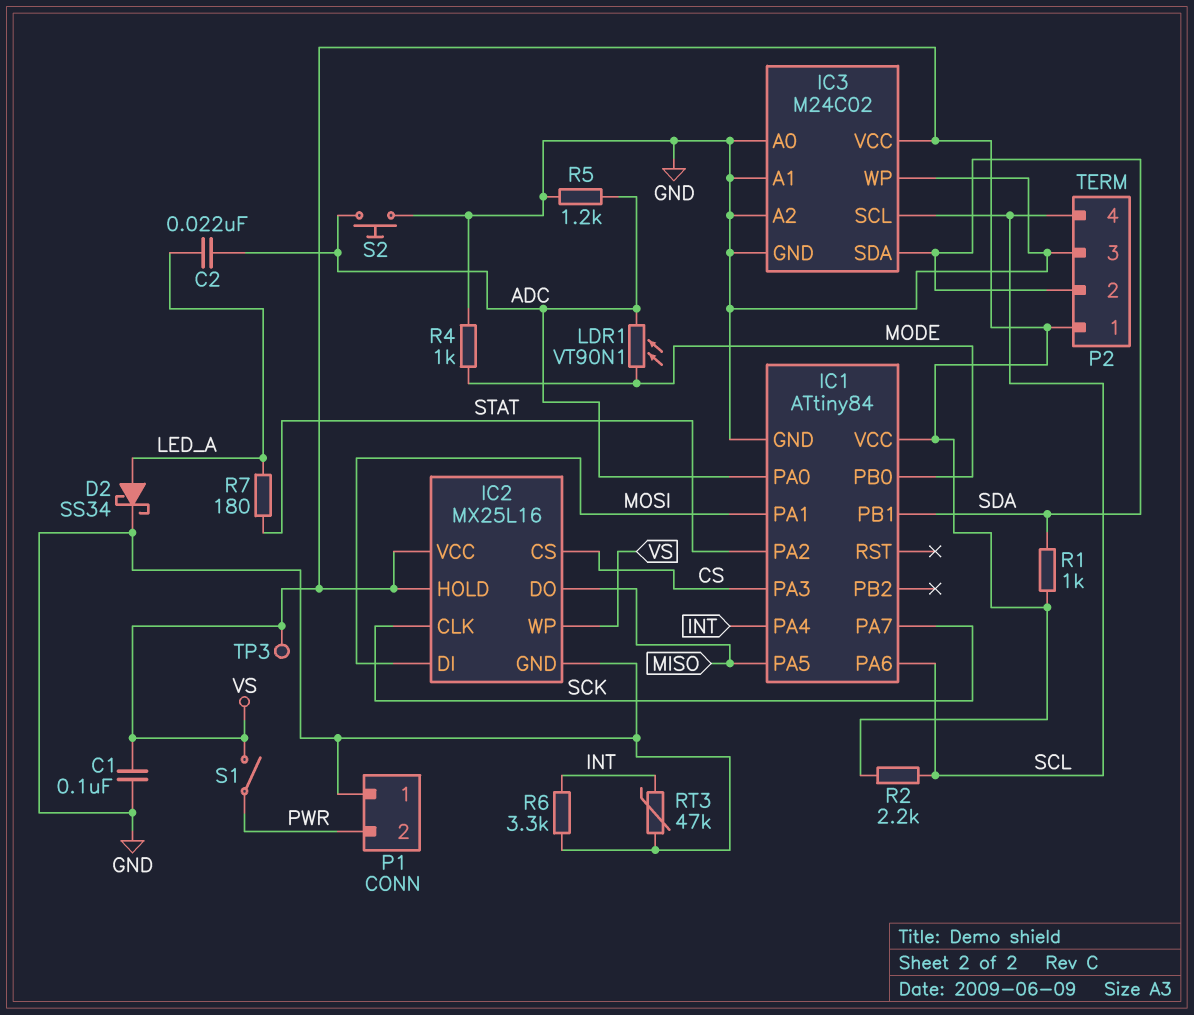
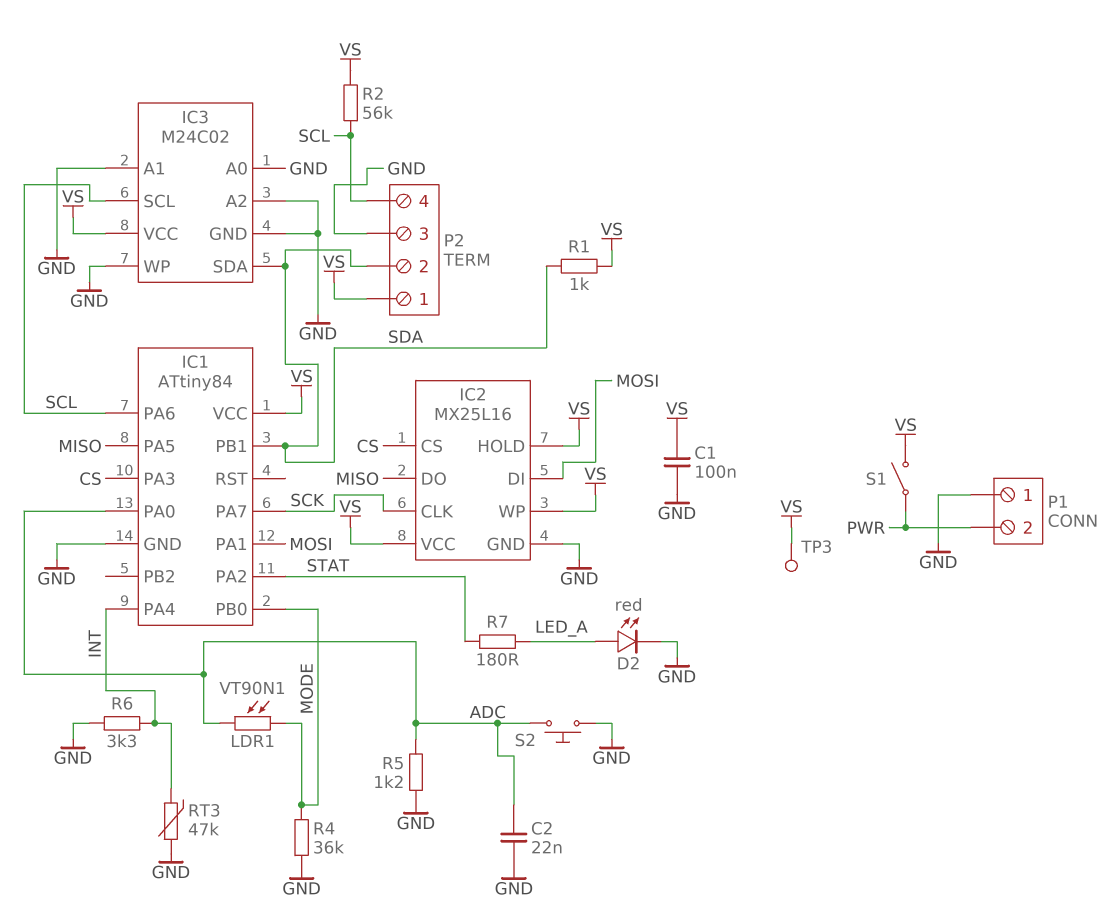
C2: 22nF (ADC, LED_A) -> 22nF (ADC, GND)
D2: schottky SS34 (A LED_A, K GND) -> LED red (A LED_A, K GND)
R2: 2.2k (SCL, VS) -> 56k (SCL, VS)
R4: 1k (GND, MODE) -> 36k (GND, MODE)

